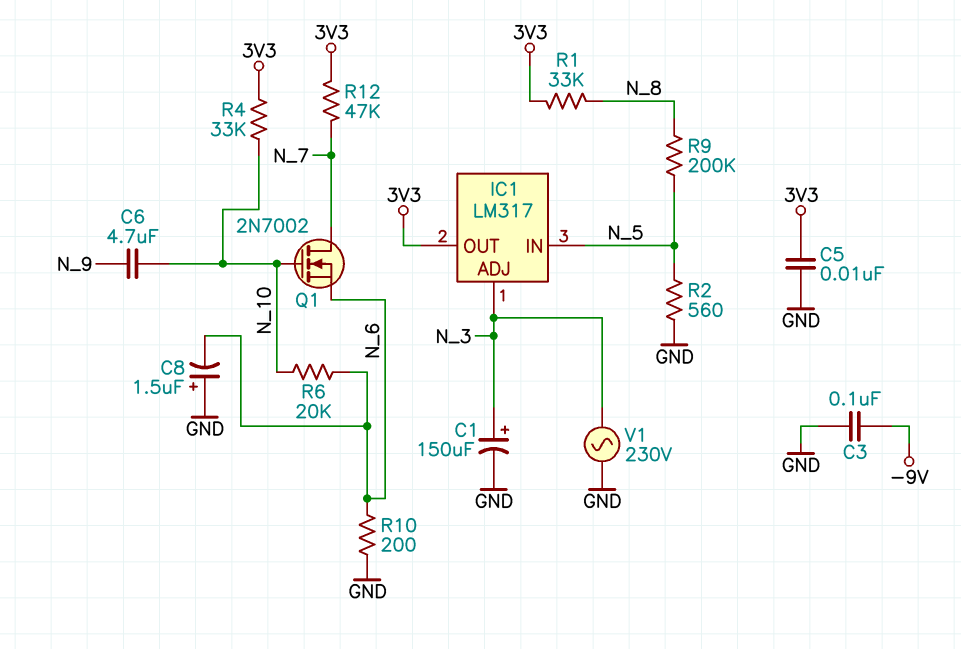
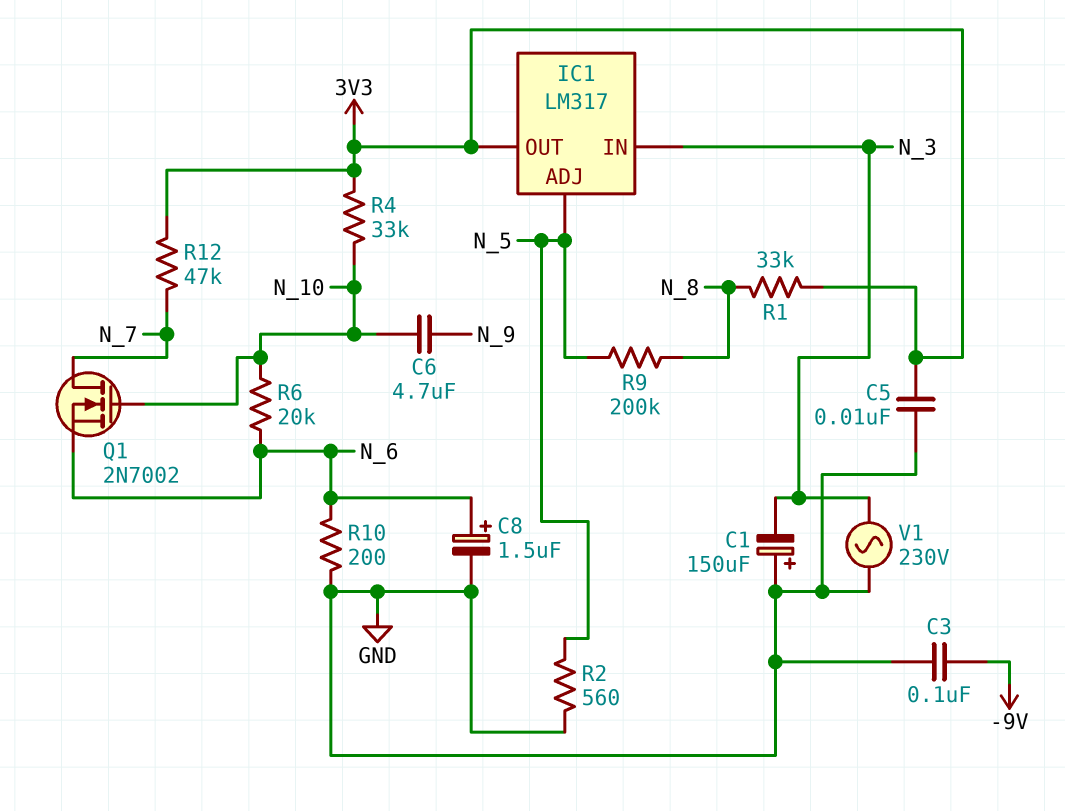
C1: 150uF (plus N_3, minus GND) -> 150uF (plus GND, minus N_3)
C8: 1.5uF (plus GND, minus N_6) -> 1.5uF (plus N_6, minus GND)
IC1 pin ADJ: N_3 -> N_5
IC1 pin IN: N_5 -> N_3

